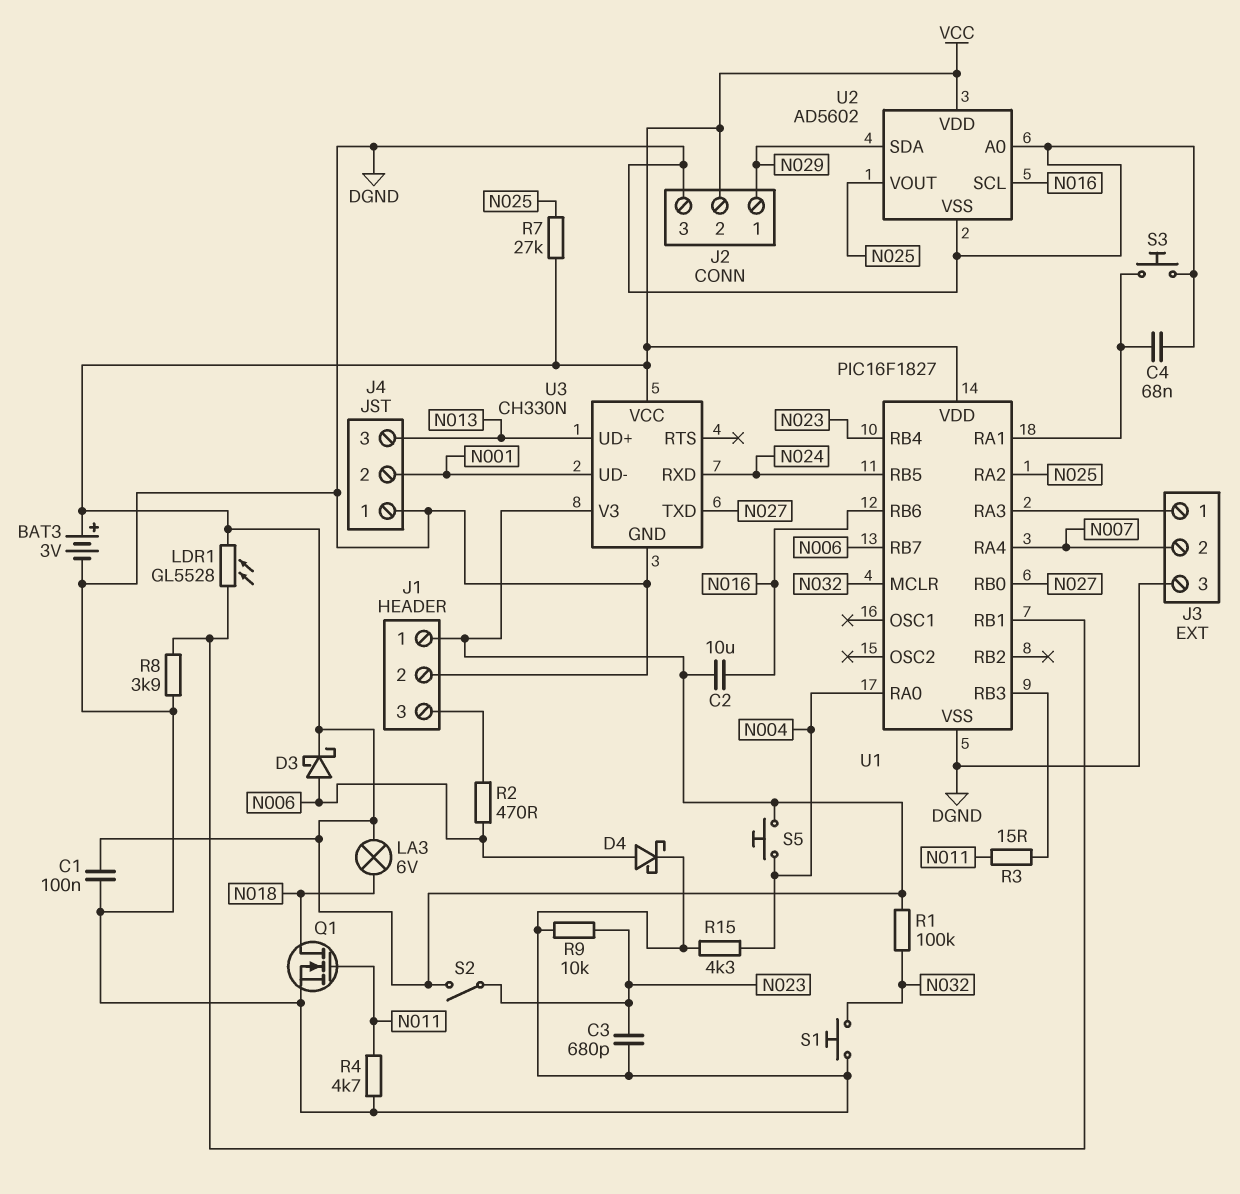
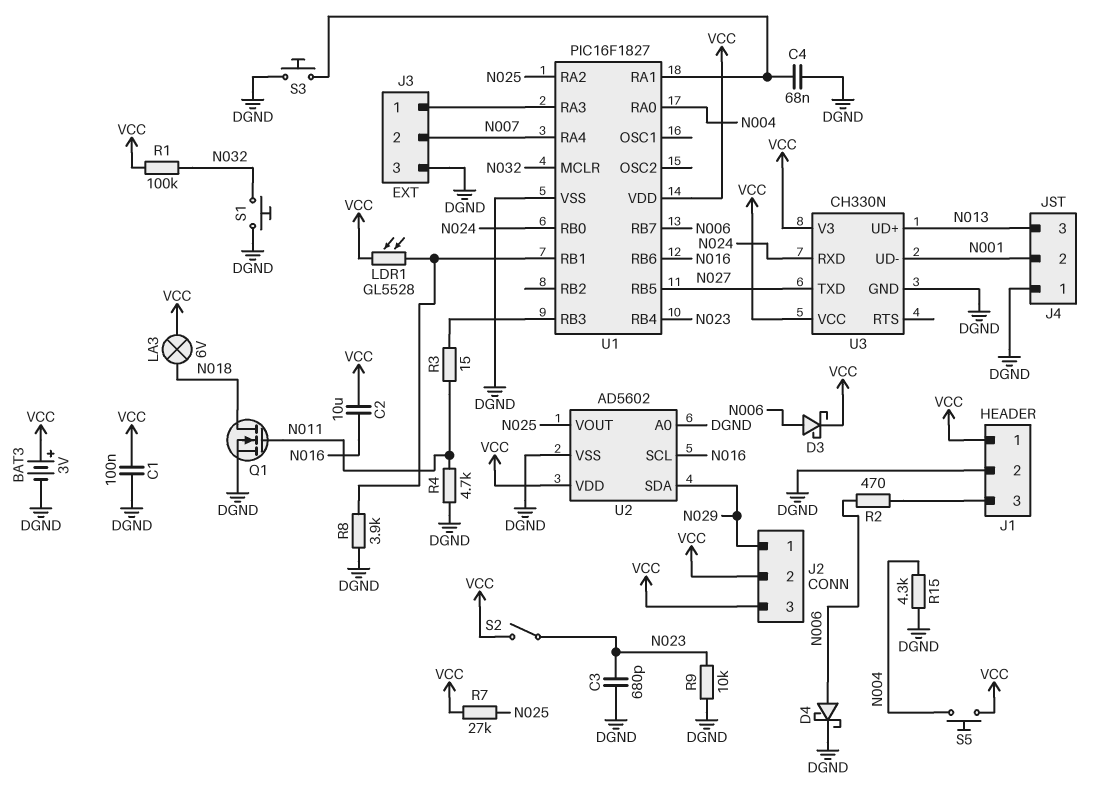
J2 pin 3: DGND -> VCC
U1 pin RB0: N027 -> N024
U1 pin RB5: N024 -> N027

